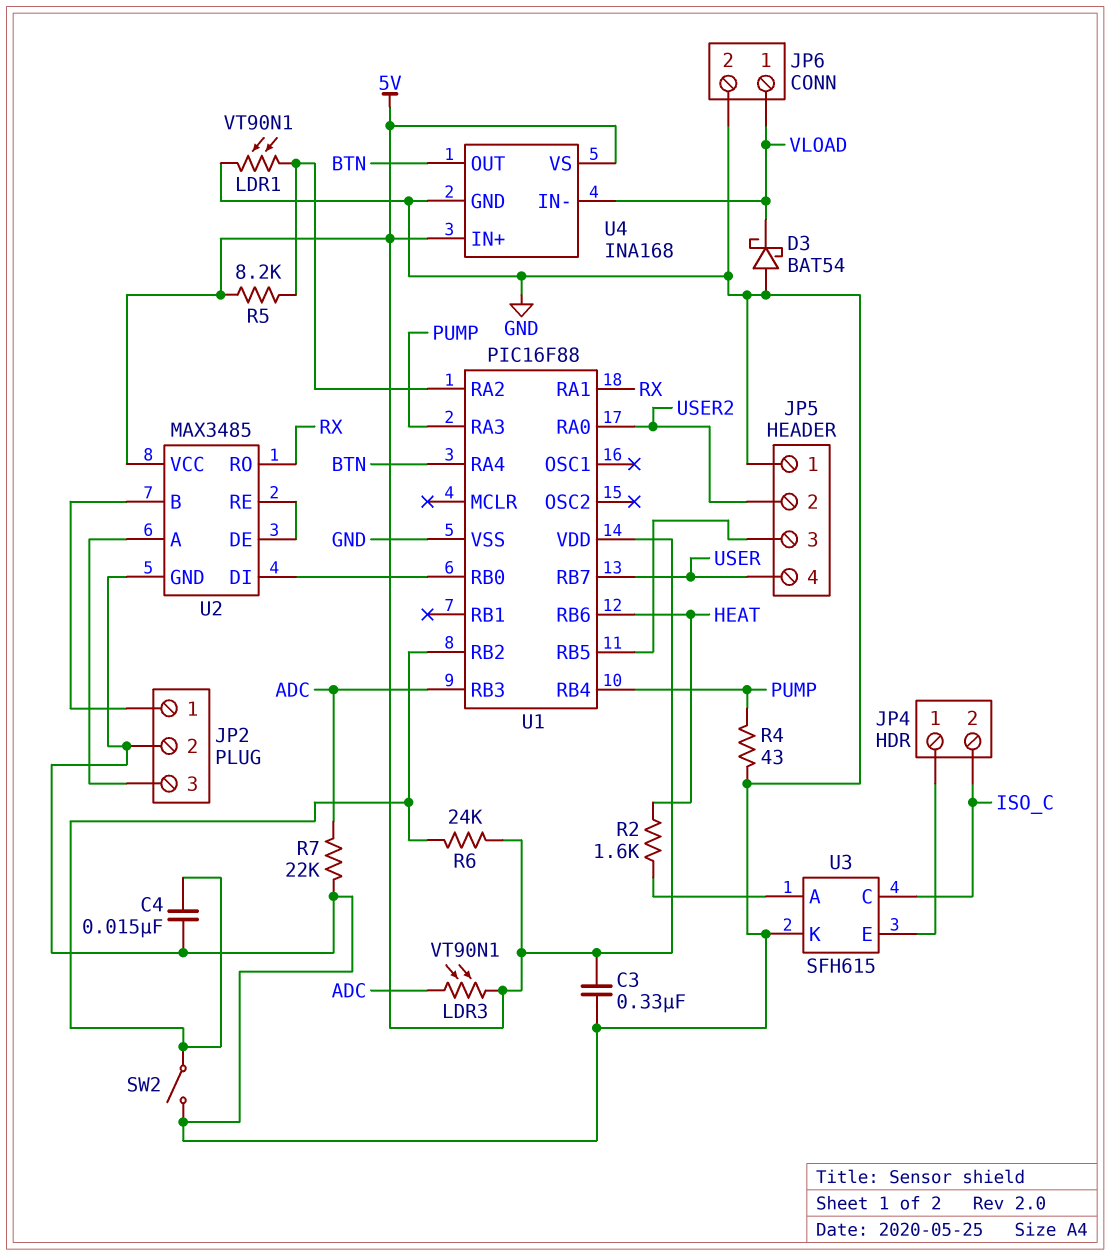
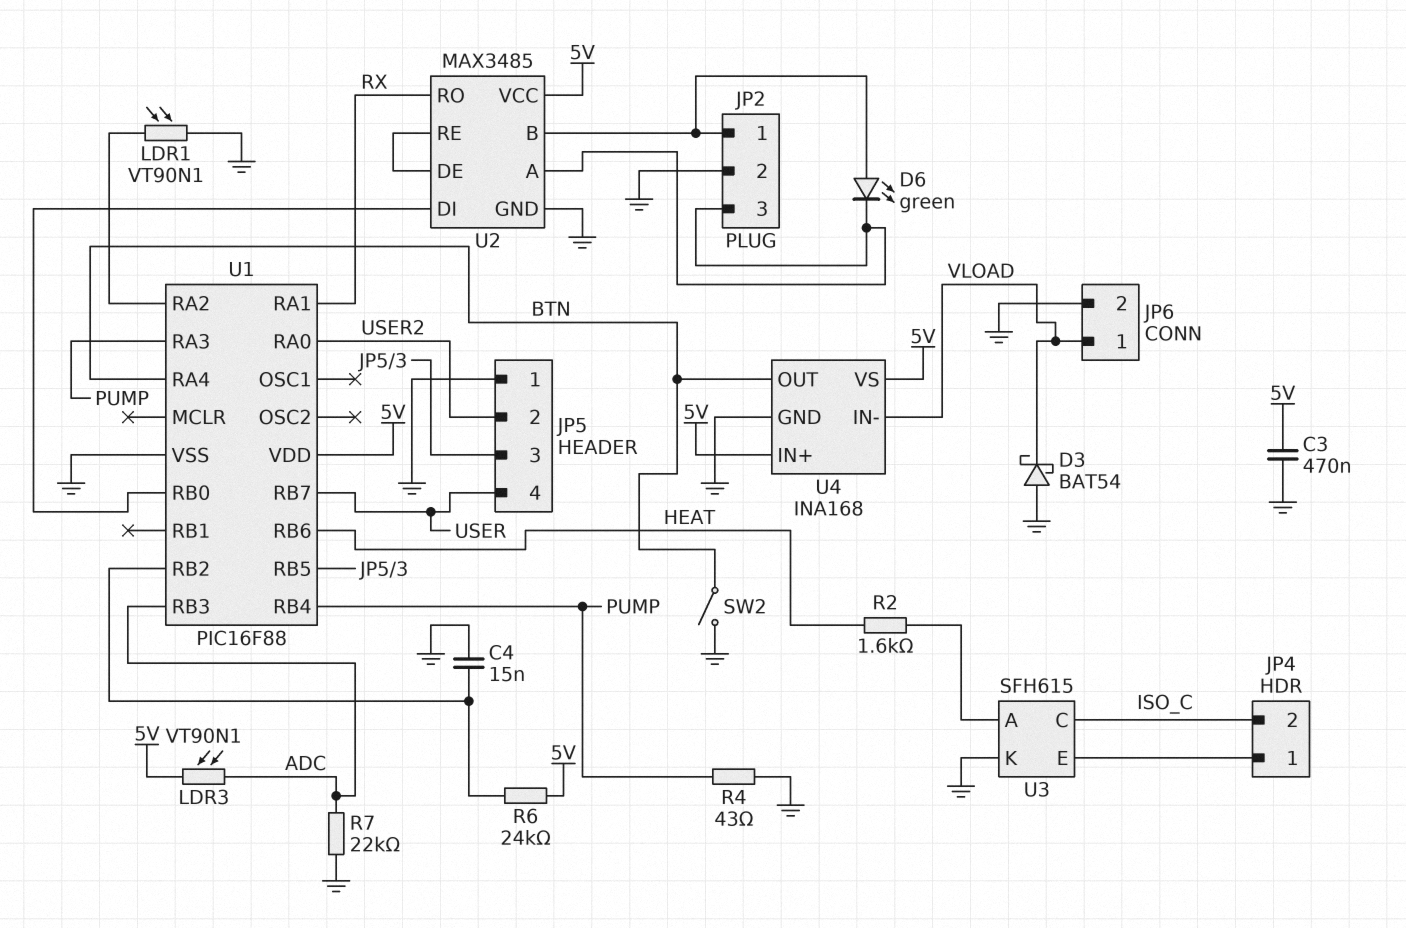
C3: 330nF (5V, GND) -> 470nF (5V, GND)
D6: none -> LED green (A JP2/1, K JP2/3)
R5: 8.2k (5V, U1/RA2) -> none
SW2: switch (GND, U1/RB2) -> switch (BTN, GND)

